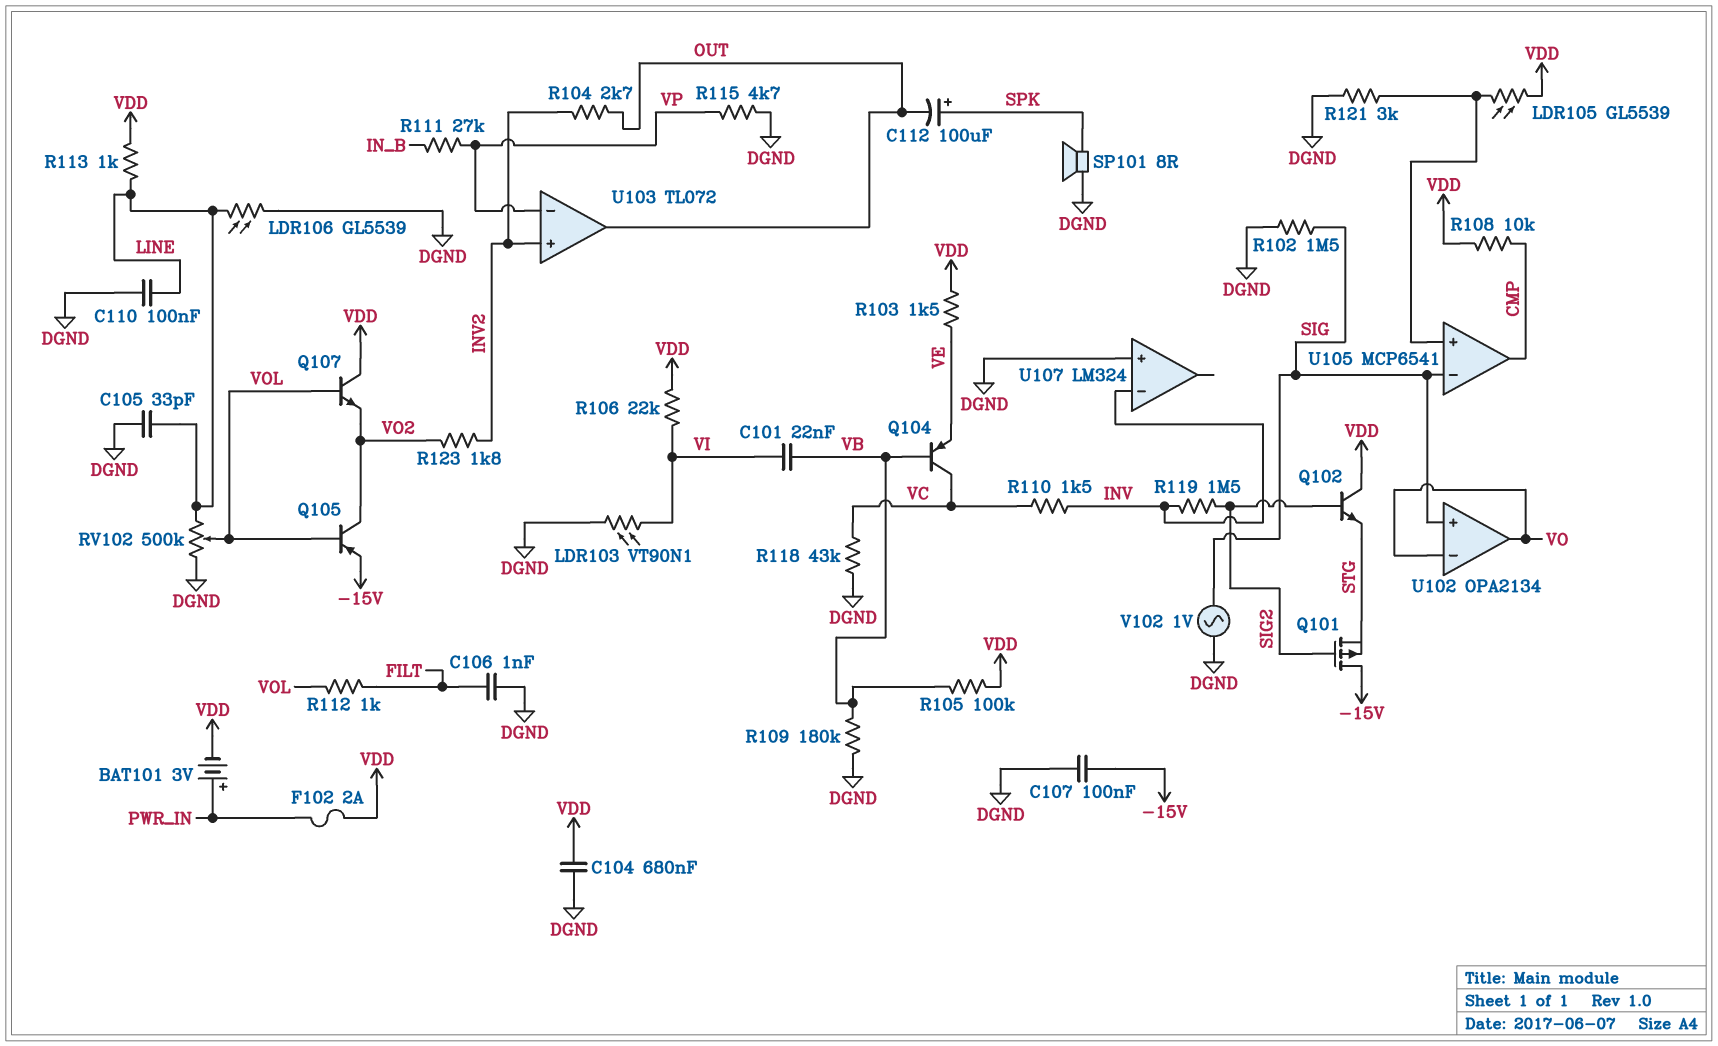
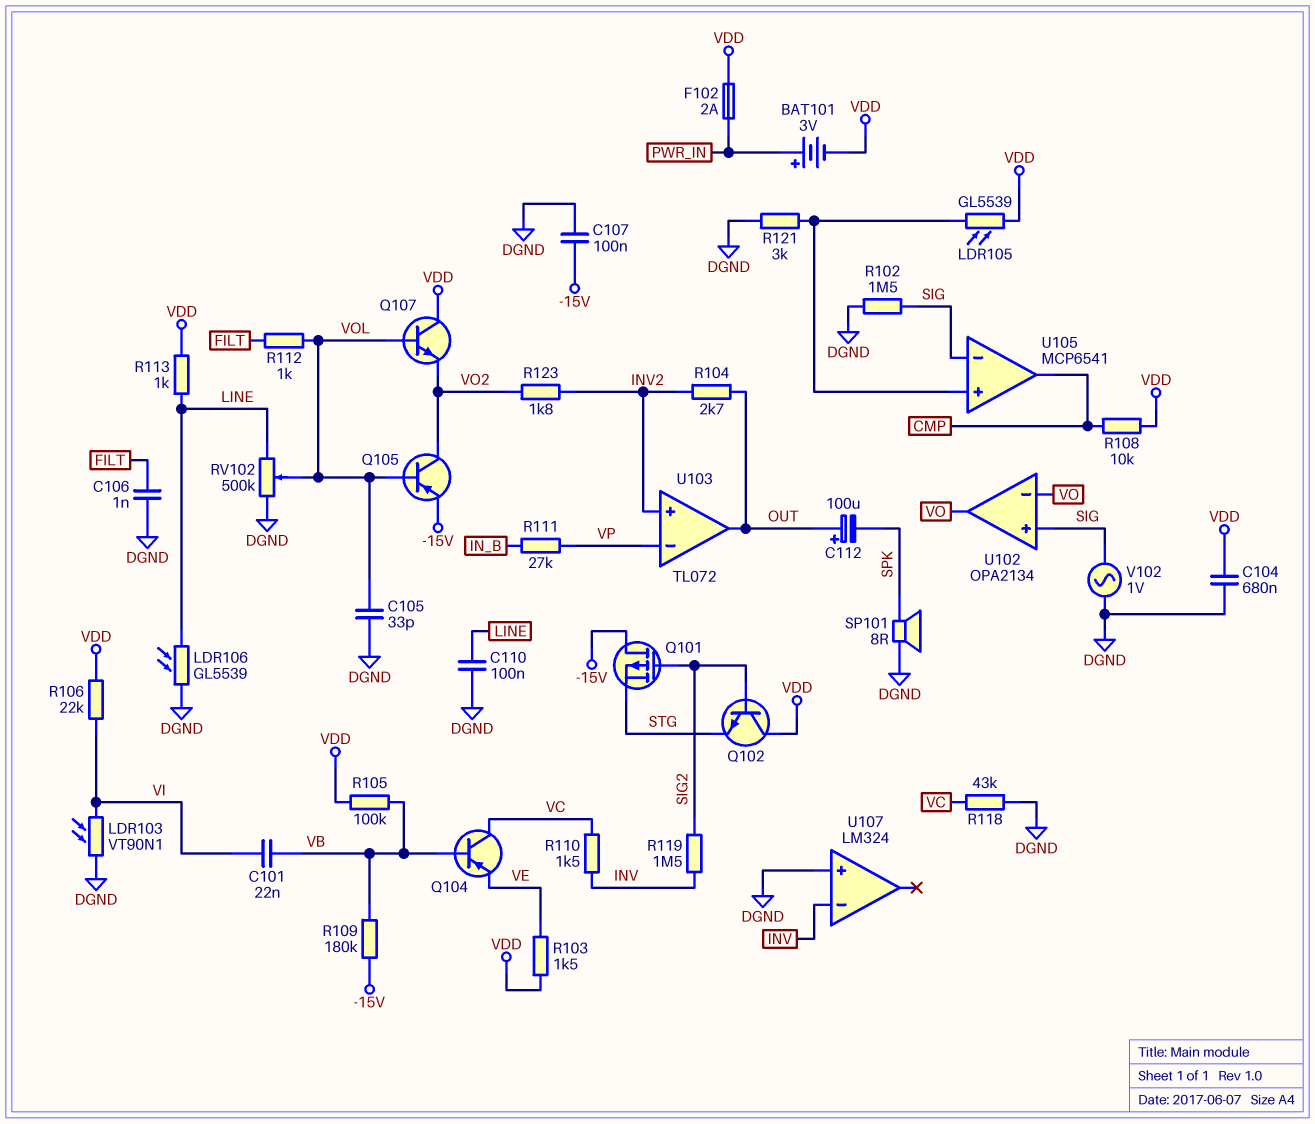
C105: 33pF (DGND, LINE) -> 33pF (DGND, VOL)
C112: 100uF (plus SPK, minus OUT) -> 100uF (plus OUT, minus SPK)
R109: 180k (DGND, VB) -> 180k (-15V, VB)
R115: 4.7k (DGND, VP) -> none

